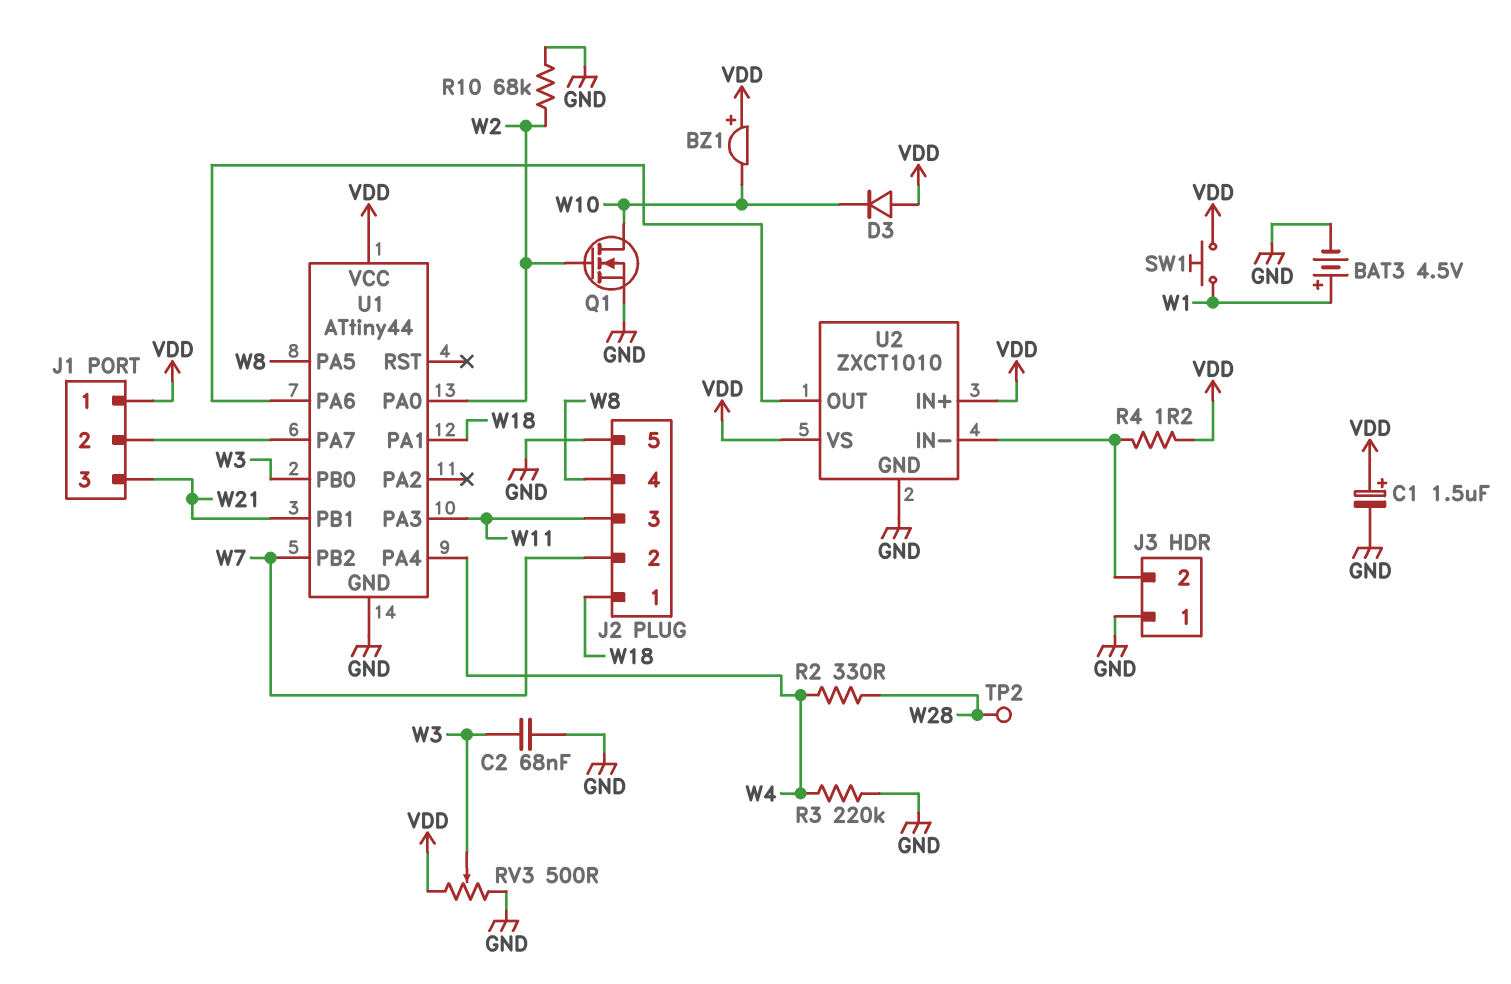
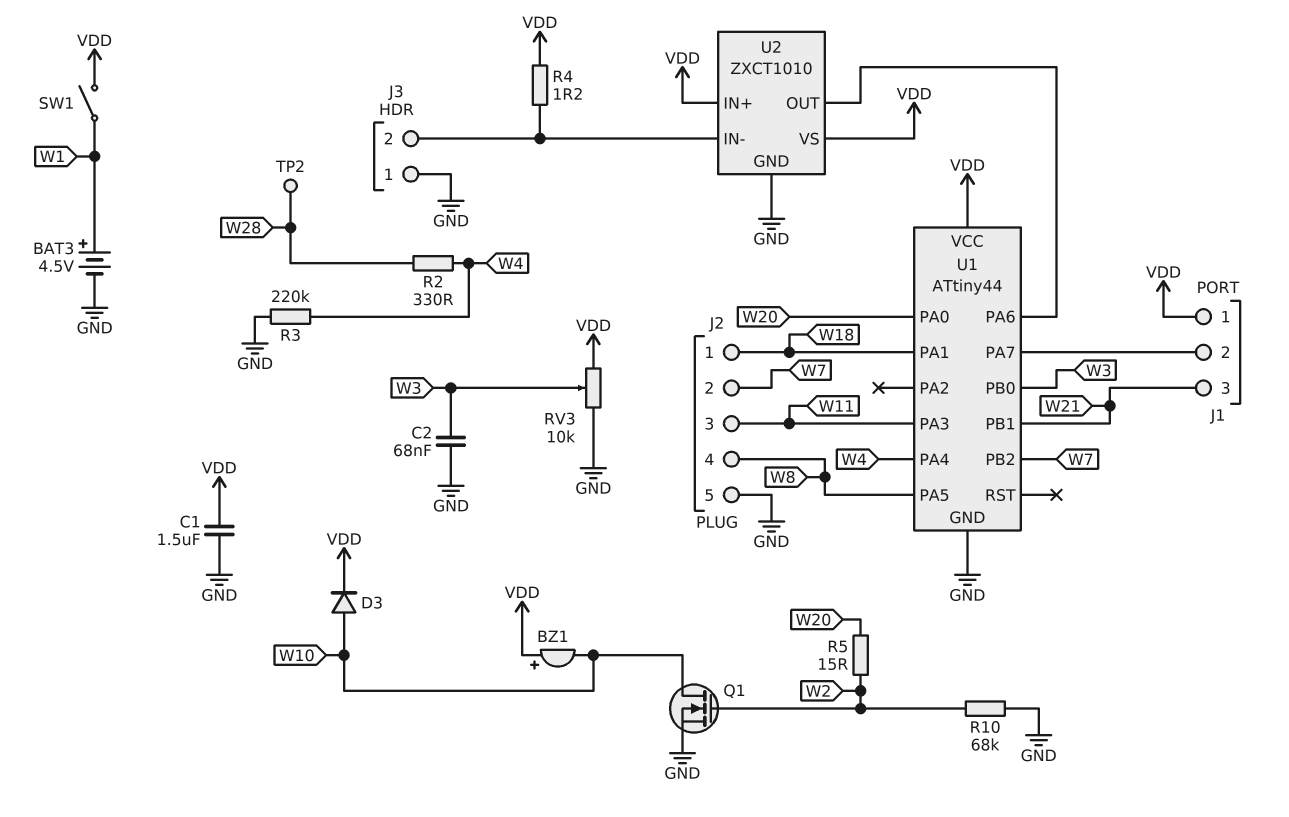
C1: 1.5uF (plus VDD, minus GND) -> 1.5uF (GND, VDD)
D3: diode (A VDD, K W10) -> diode (A W10, K VDD)
R5: none -> 15 (W2, W20)
RV3: 500 (GND, VDD, wiper W3) -> 10k (GND, VDD, wiper W3)
SW1: button (VDD, W1) -> switch (VDD, W1)
U1 pin PA0: W2 -> W20

